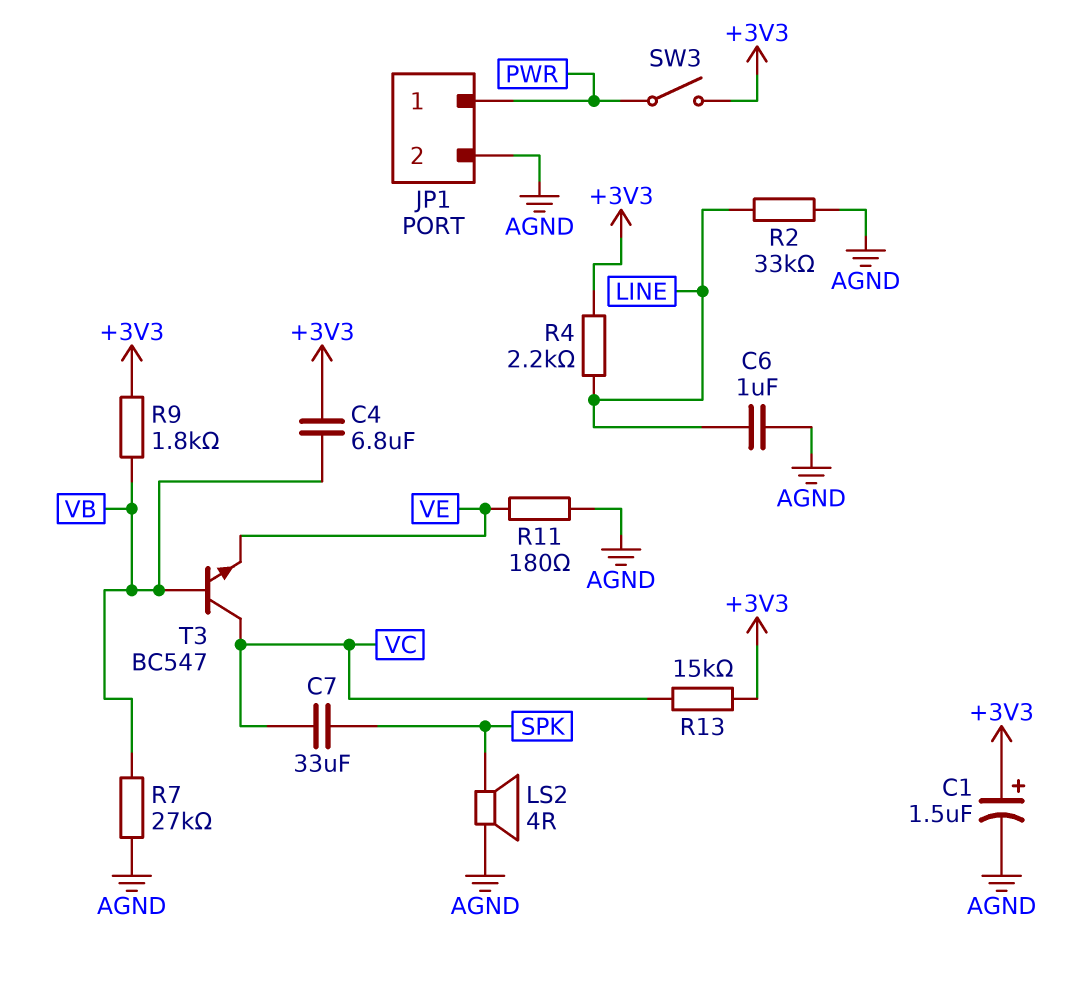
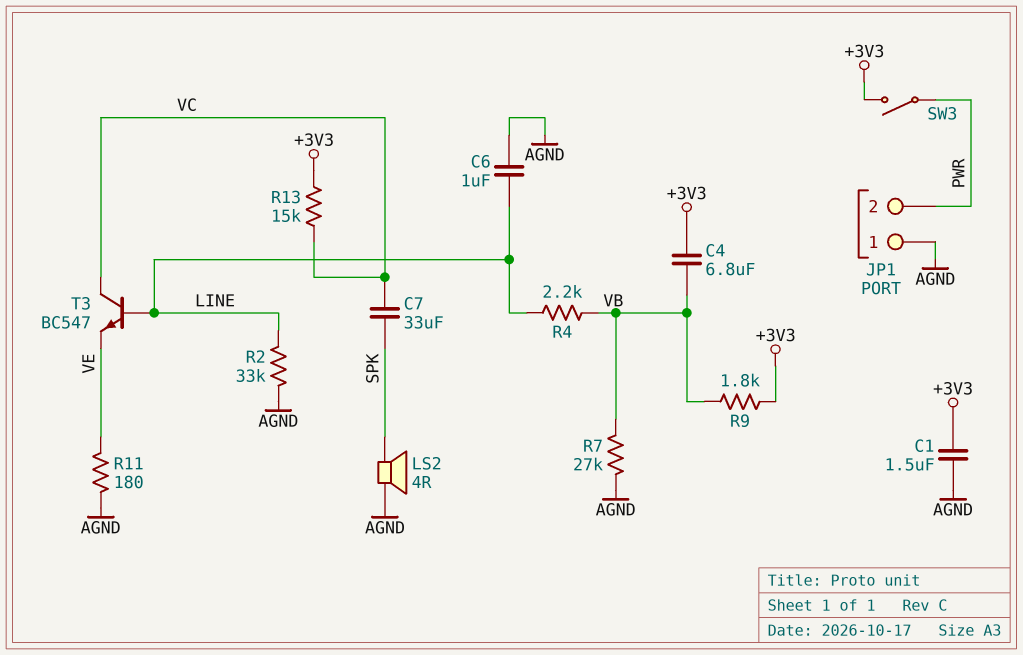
C1: 1.5uF (plus +3V3, minus AGND) -> 1.5uF (+3V3, AGND)
JP1 pin 1: PWR -> AGND
JP1 pin 2: AGND -> PWR
R4: 2.2k (+3V3, LINE) -> 2.2k (LINE, VB)
T3: NPN BC547 (B VB, C VC, E VE) -> NPN BC547 (B LINE, C VC, E VE)

